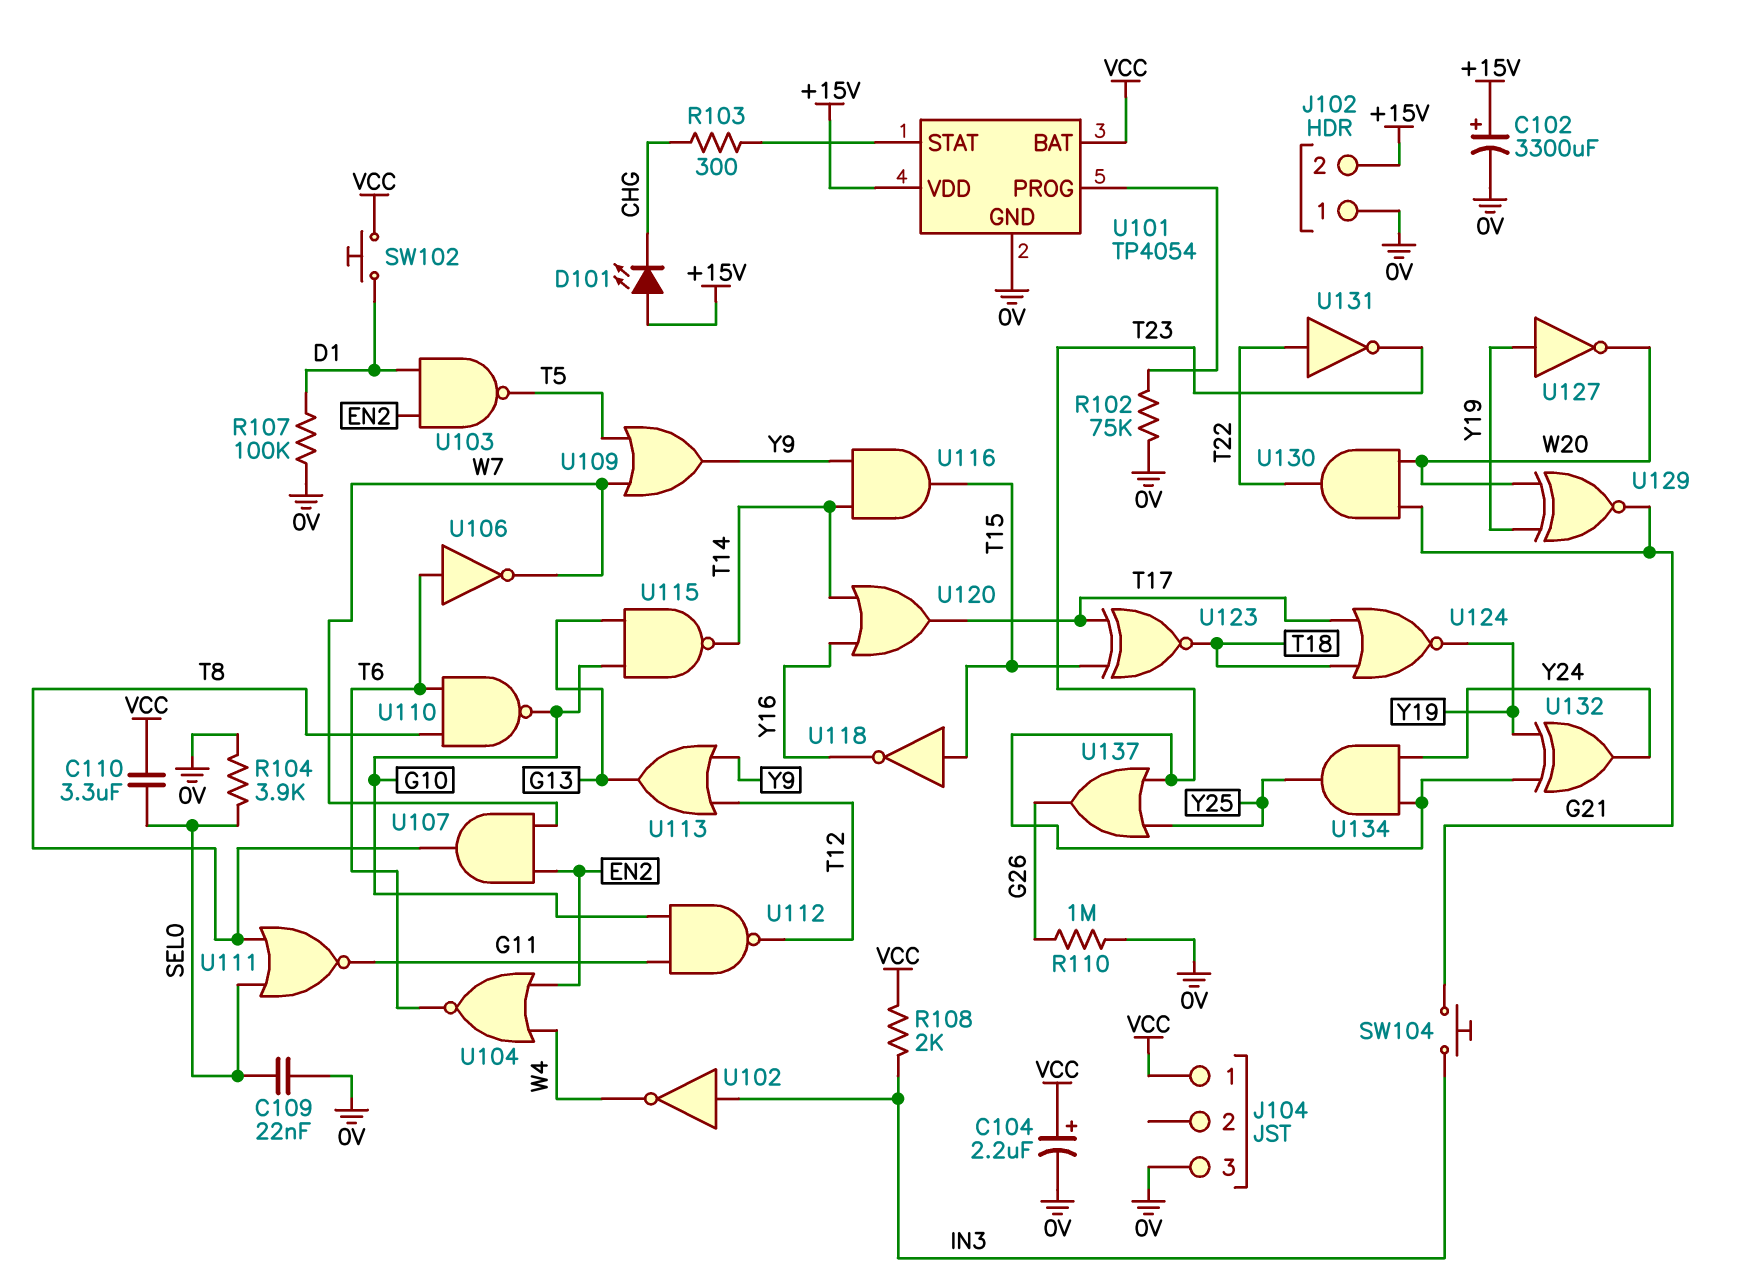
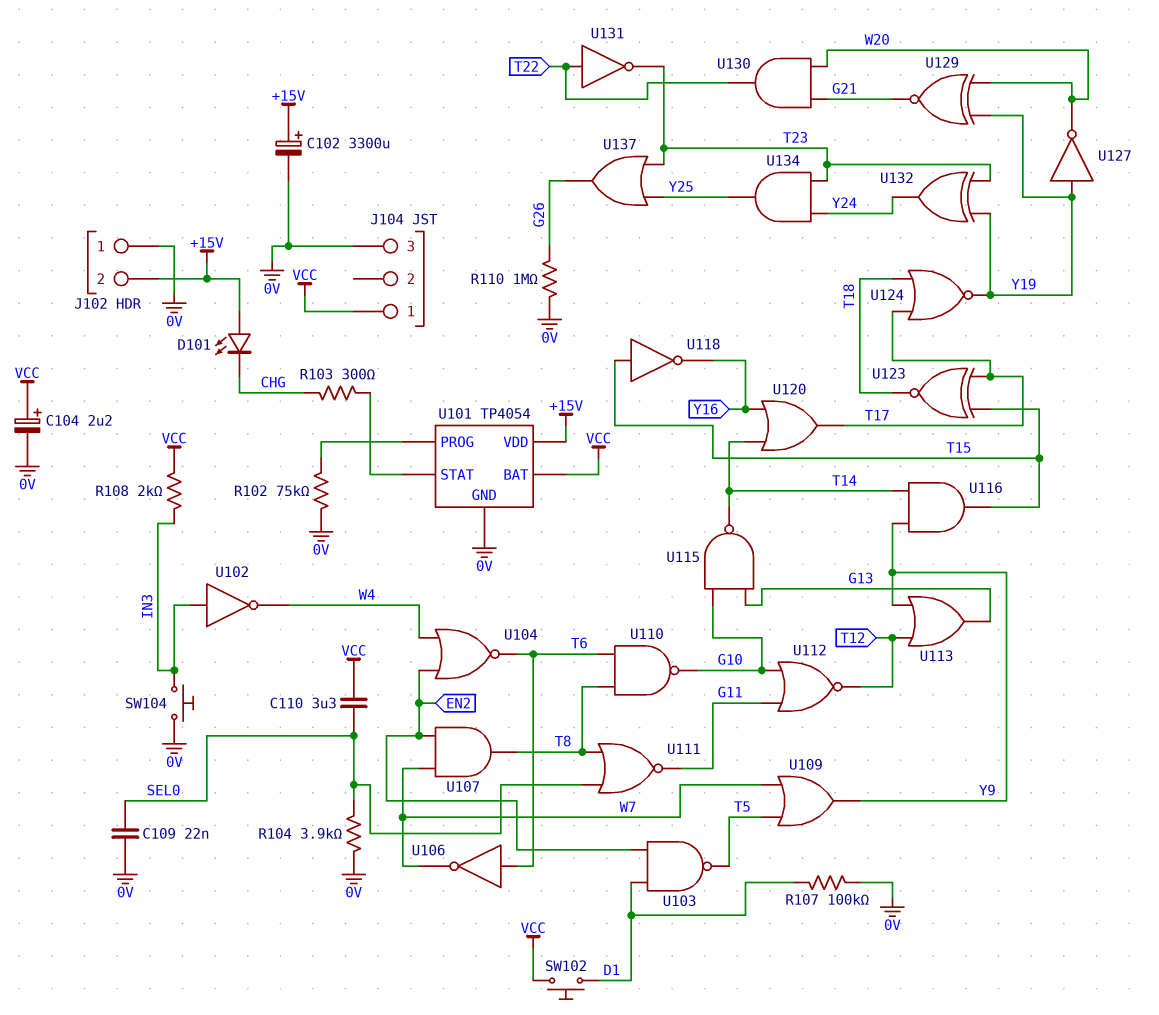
SW104: button (G21, IN3) -> button (0V, IN3)
U112: NAND (in G10, in G11, out T12) -> NOR (in G10, in G11, out T12)

